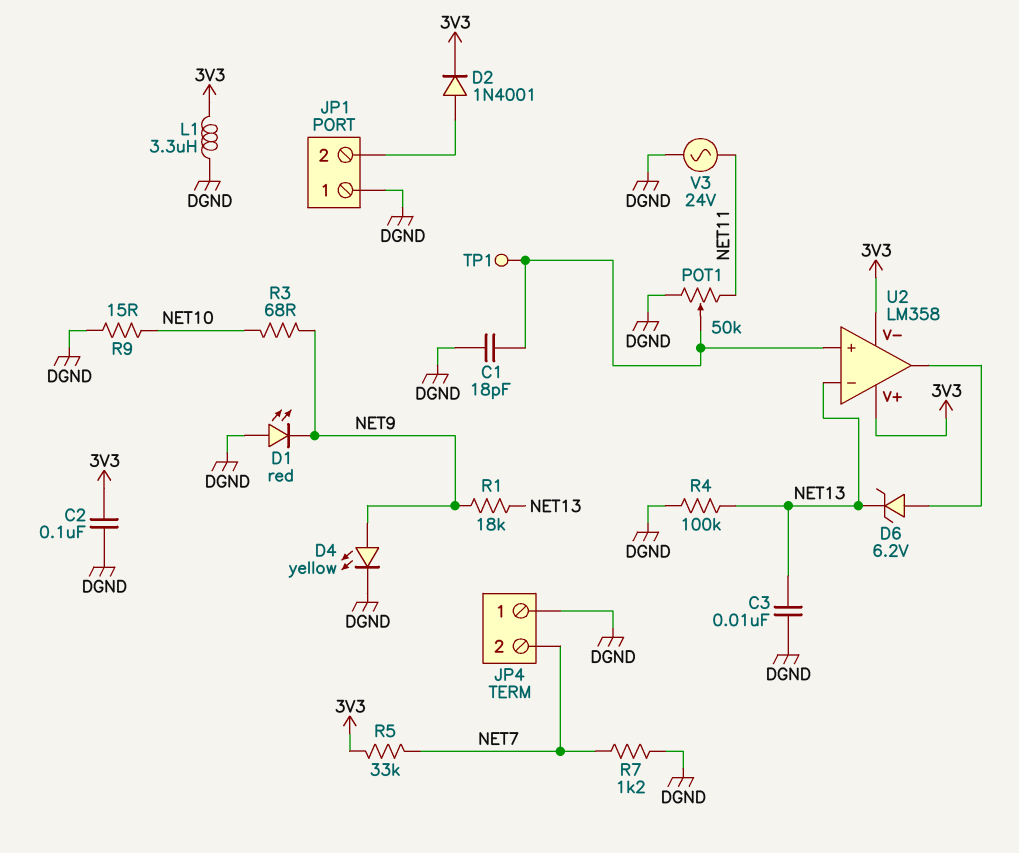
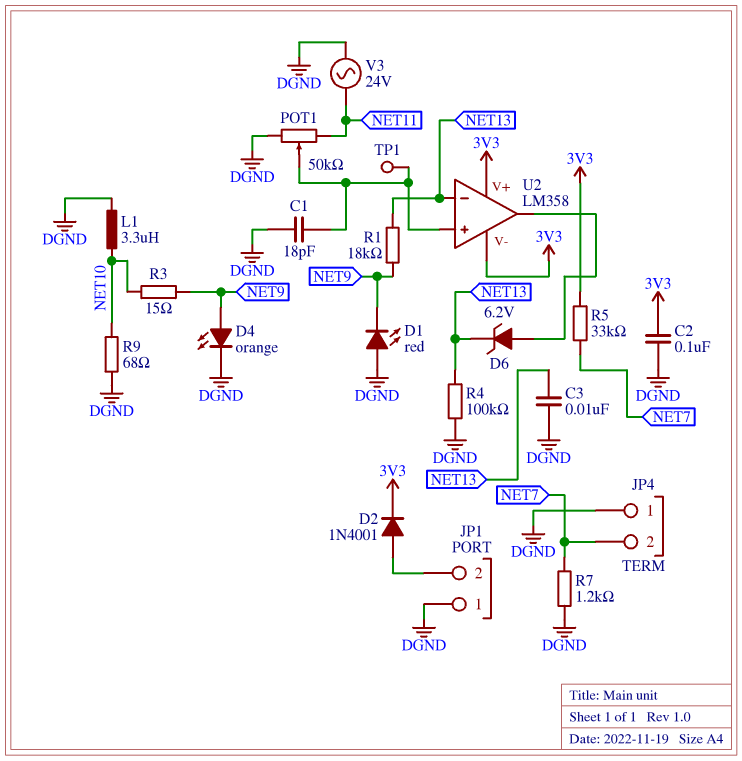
D4: LED yellow (A NET9, K DGND) -> LED orange (A NET9, K DGND)
L1: 3.3uH (3V3, DGND) -> 3.3uH (DGND, NET10)
R3: 68 (NET9, NET10) -> 15 (NET9, NET10)
R9: 15 (DGND, NET10) -> 68 (DGND, NET10)

